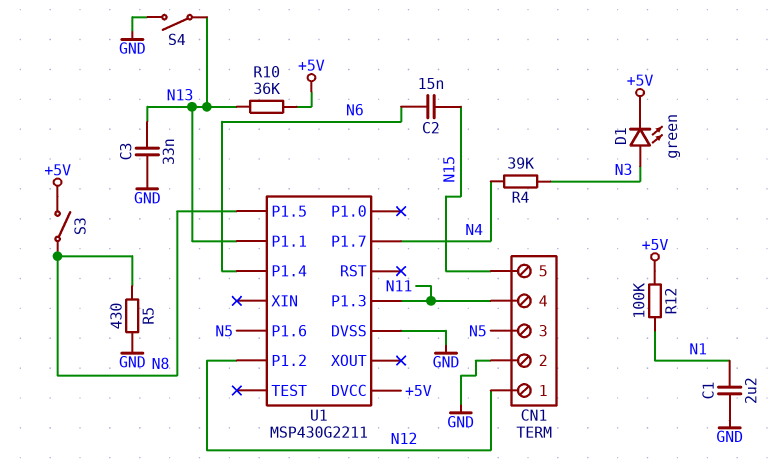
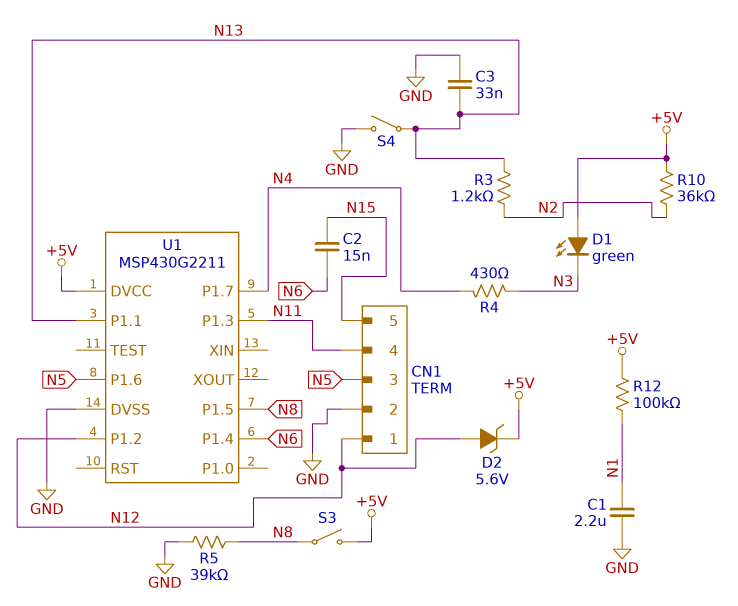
D1: LED green (A N3, K +5V) -> LED green (A +5V, K N3)
D2: none -> zener 5.6V (A N12, K +5V)
R3: none -> 1.2k (N2, N13)
R4: 39k (N3, N4) -> 430 (N3, N4)
R5: 430 (GND, N8) -> 39k (GND, N8)
R10: 36k (+5V, N13) -> 36k (+5V, N2)

